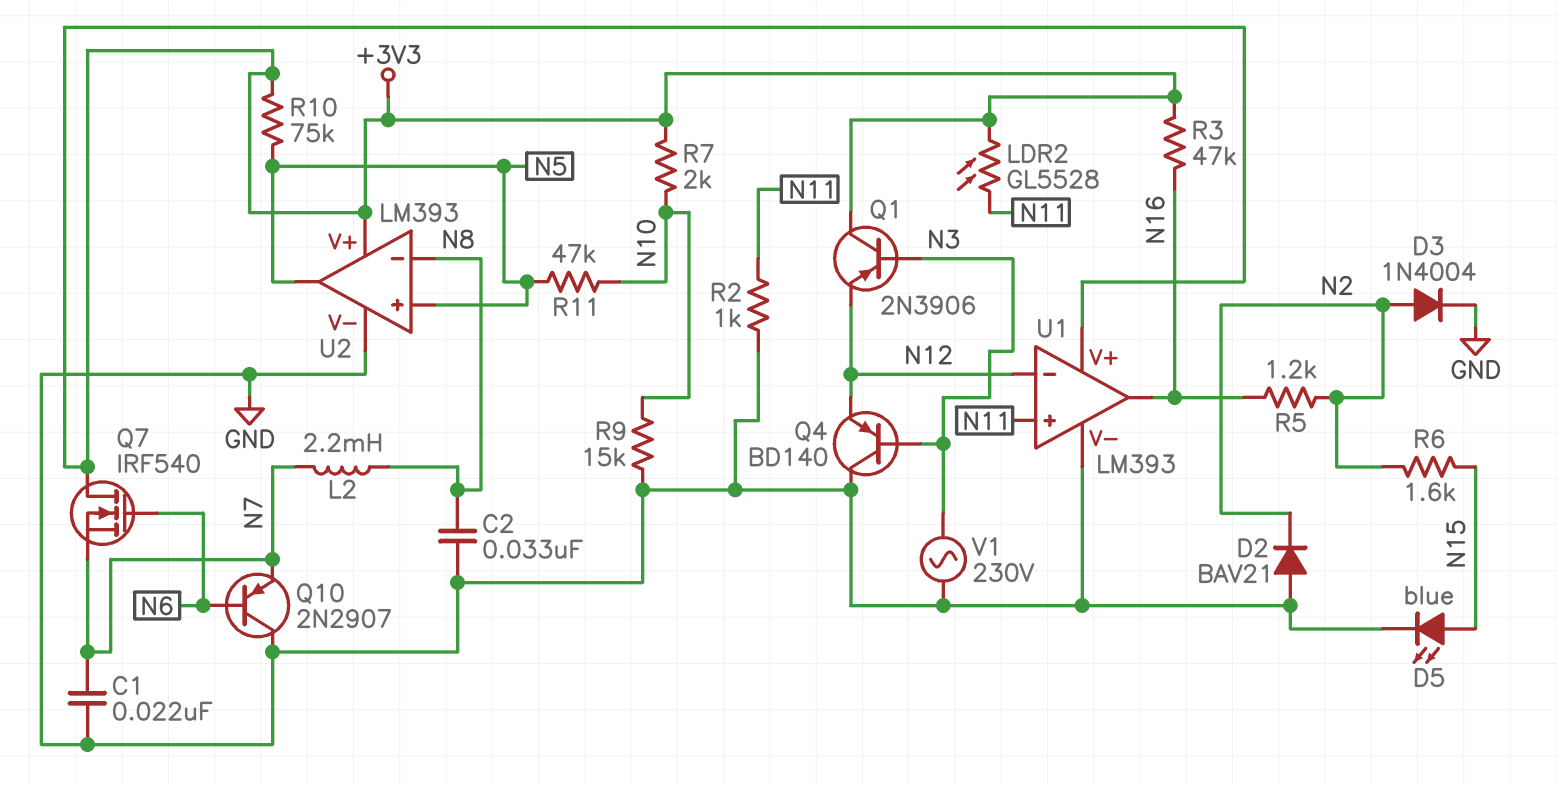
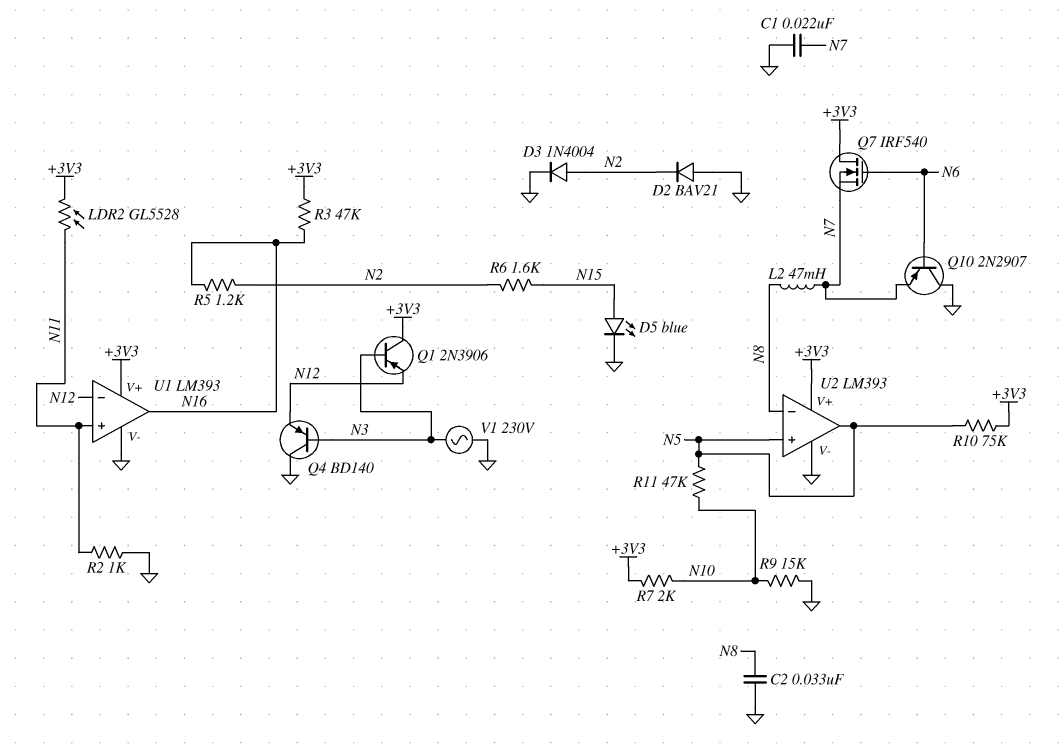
L2: 2.2mH (N7, N8) -> 47mH (N7, N8)

